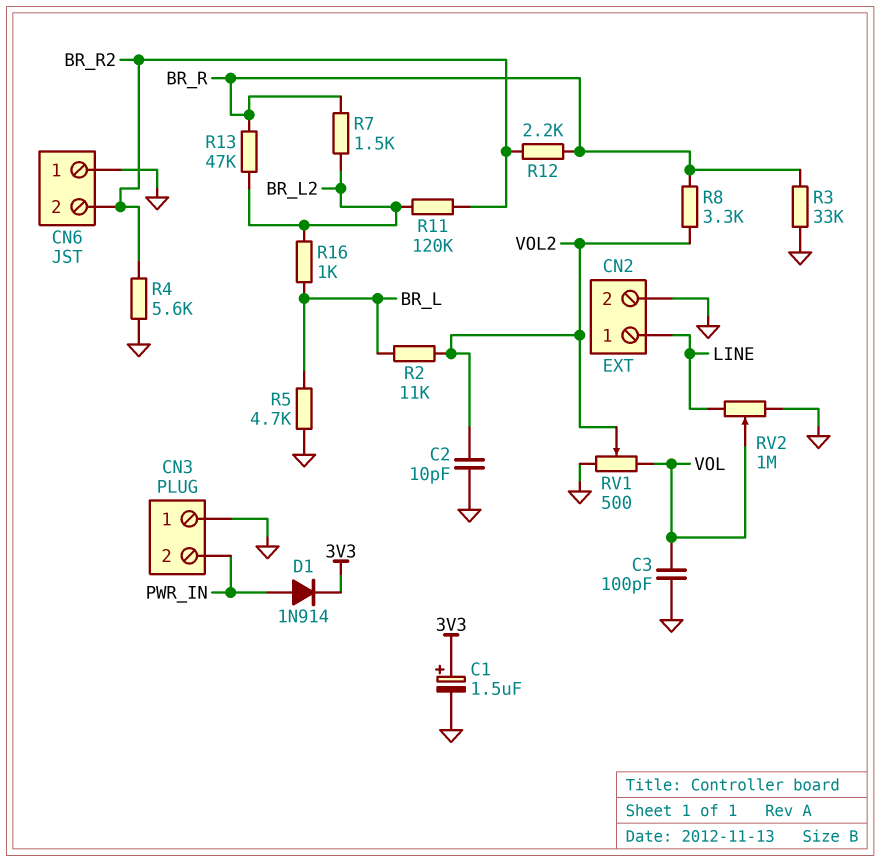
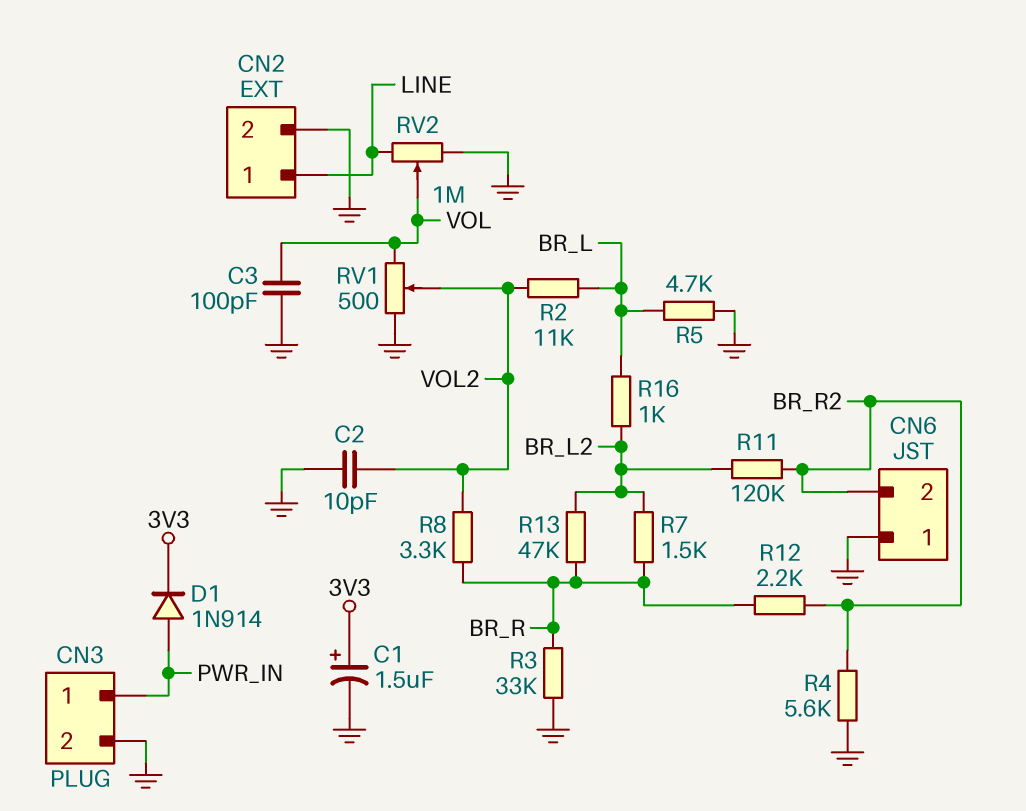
CN3 pin 1: GND -> PWR_IN
CN3 pin 2: PWR_IN -> GND

